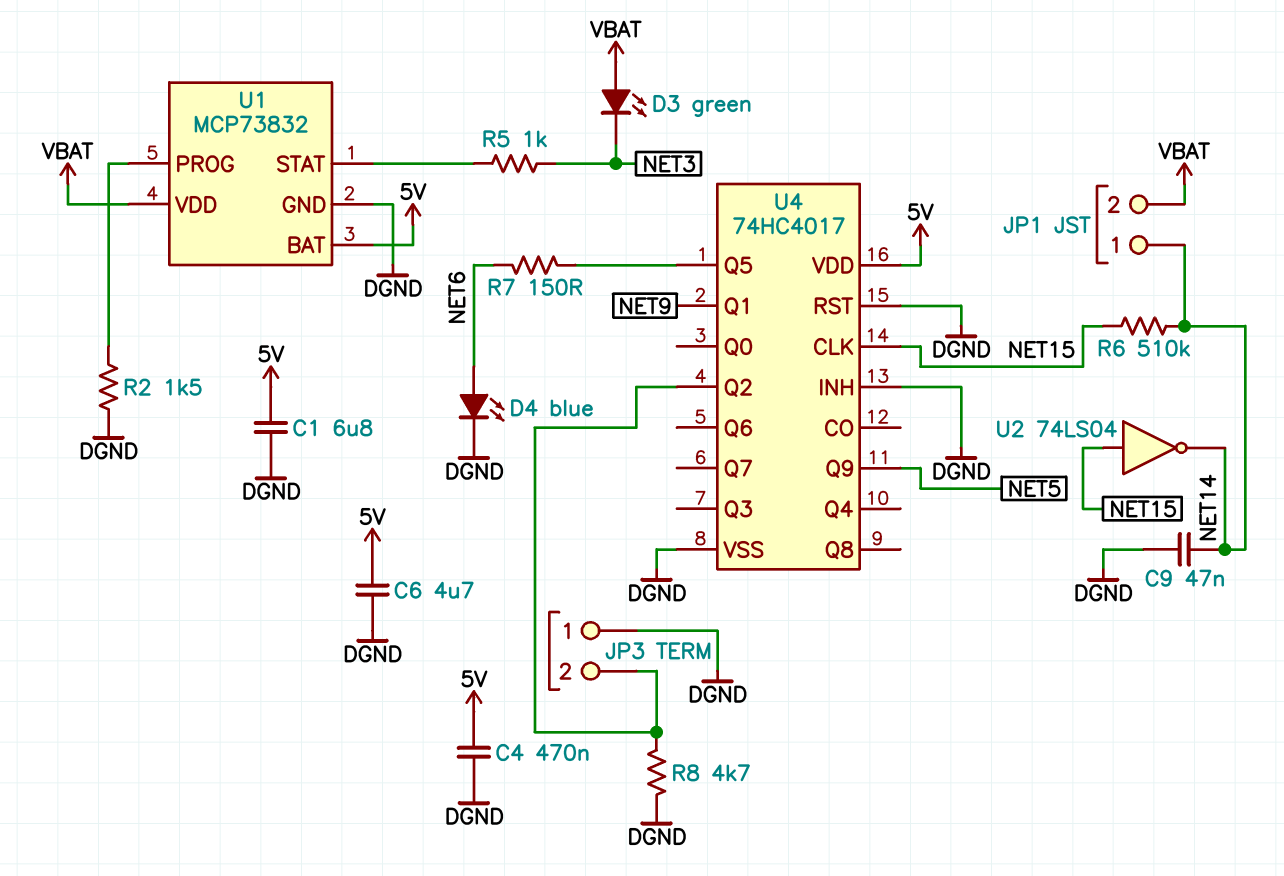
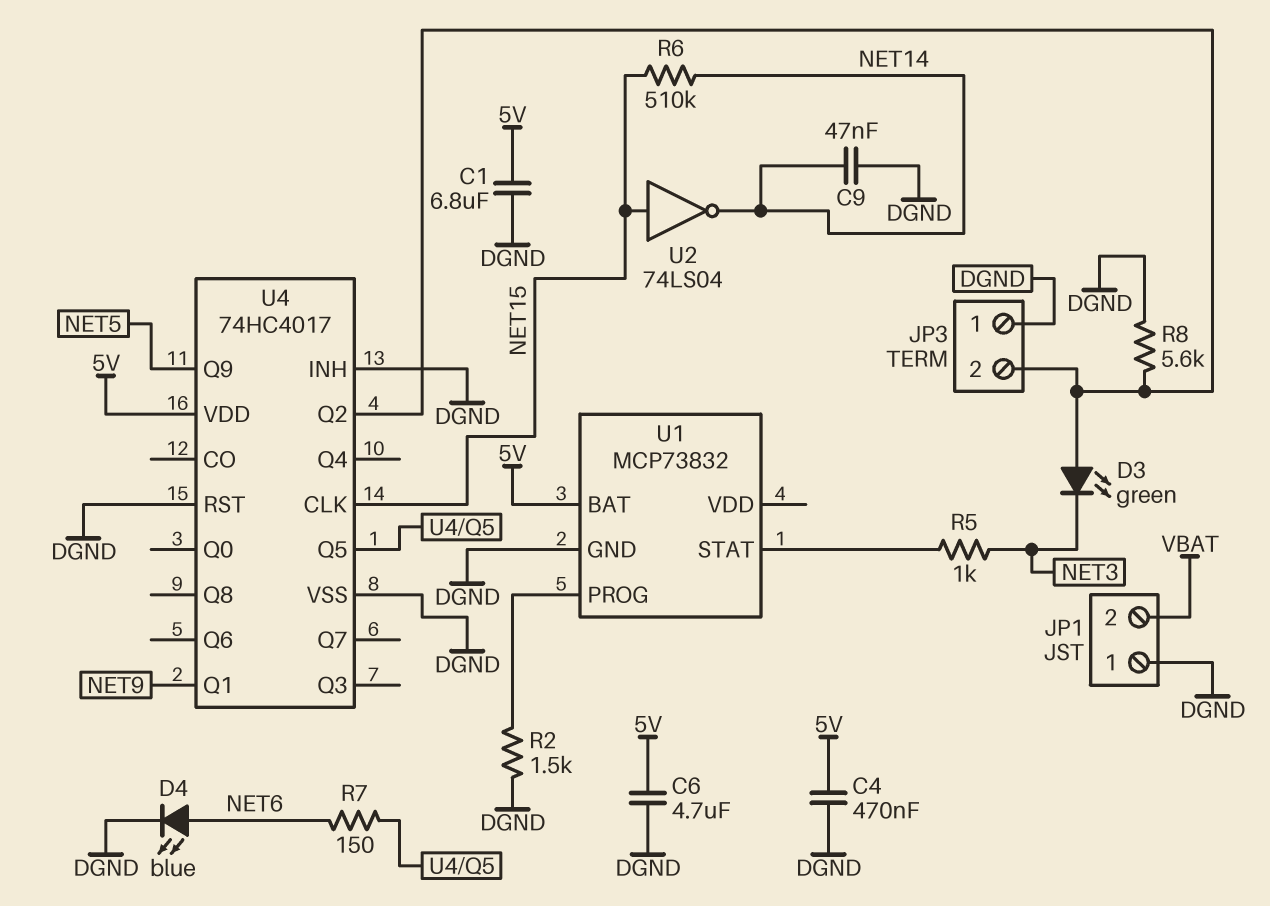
D3: LED green (A VBAT, K NET3) -> LED green (A JP3/2, K NET3)
JP1 pin 1: NET14 -> DGND
R8: 4.7k (DGND, JP3/2) -> 5.6k (DGND, JP3/2)
U1 pin VDD: VBAT -> none

